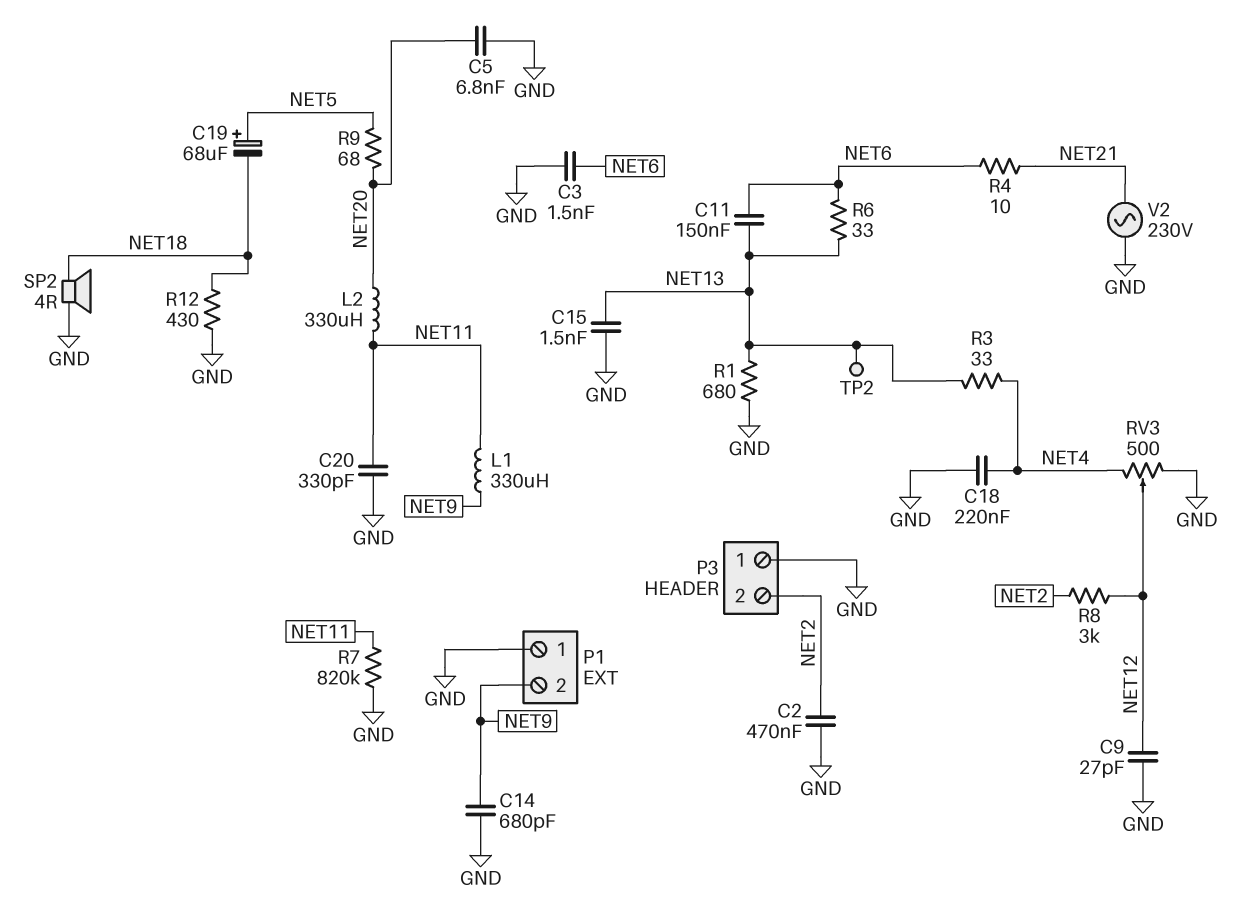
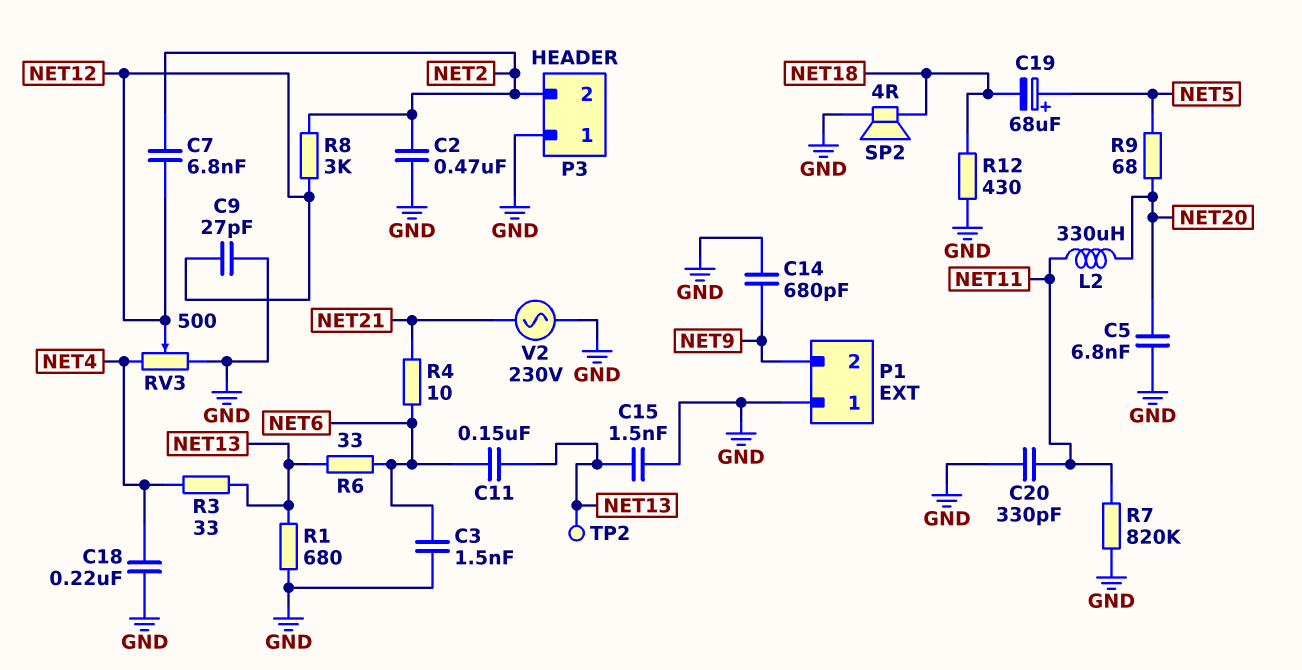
C7: none -> 6.8nF (NET2, NET12)
L1: 330uH (NET9, NET11) -> none

